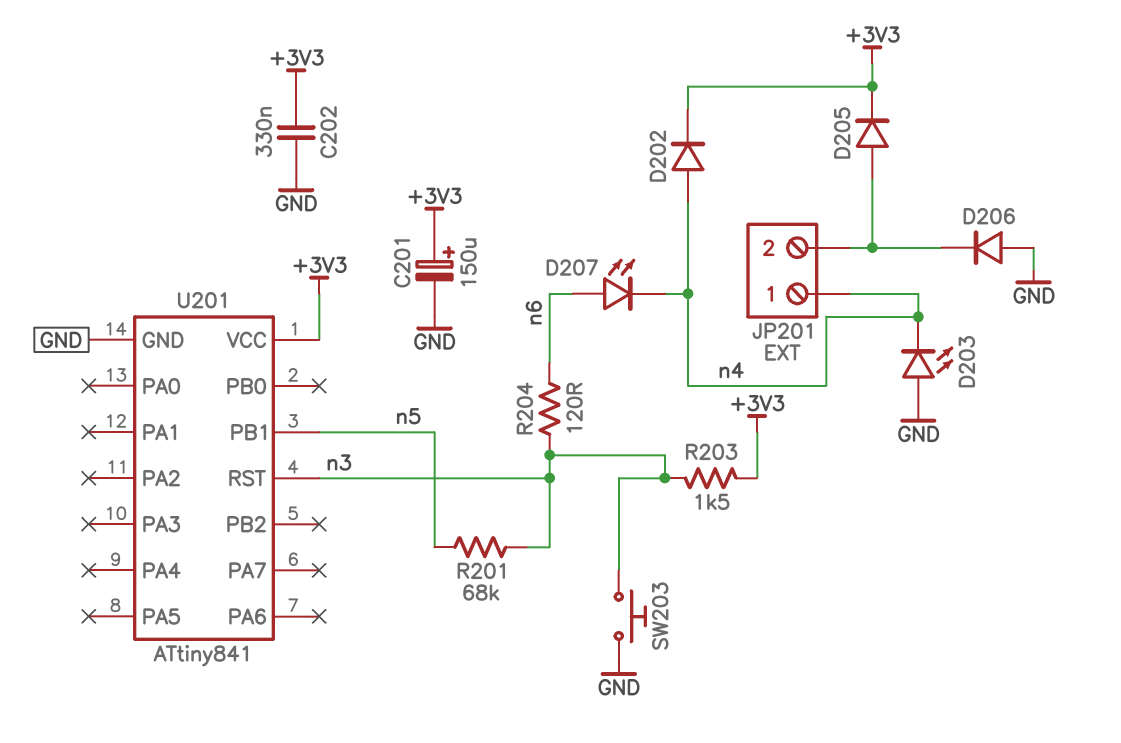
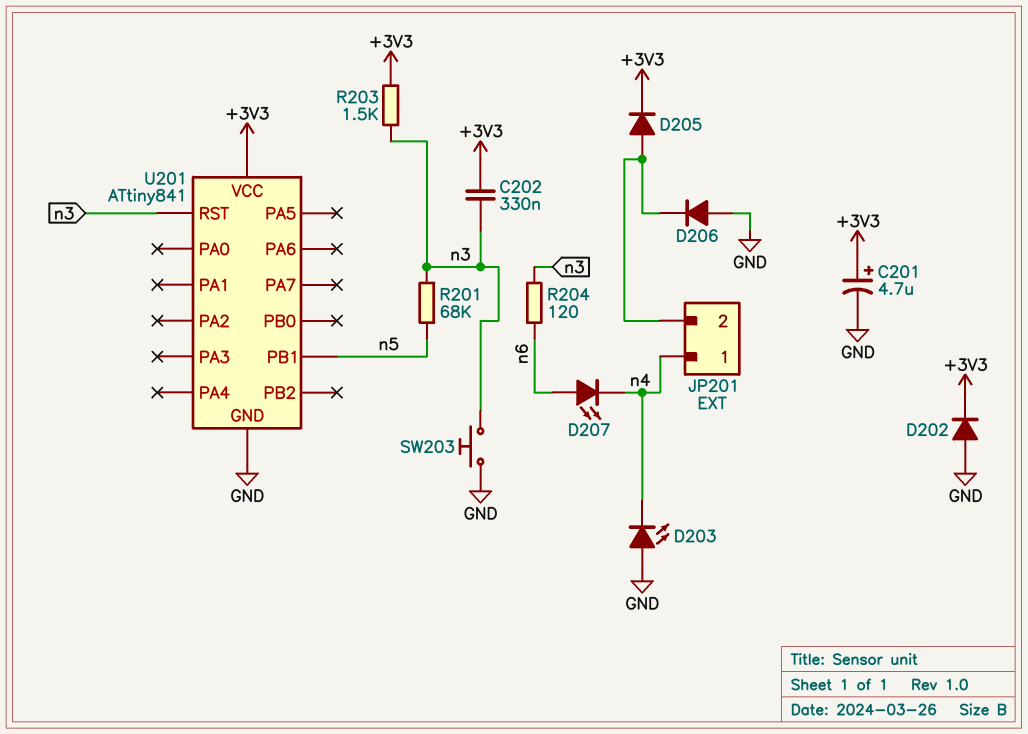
C201: 150uF (plus +3V3, minus GND) -> 4.7uF (plus +3V3, minus GND)
C202: 330nF (+3V3, GND) -> 330nF (+3V3, n3)
D202: diode (A n4, K +3V3) -> diode (A GND, K +3V3)

